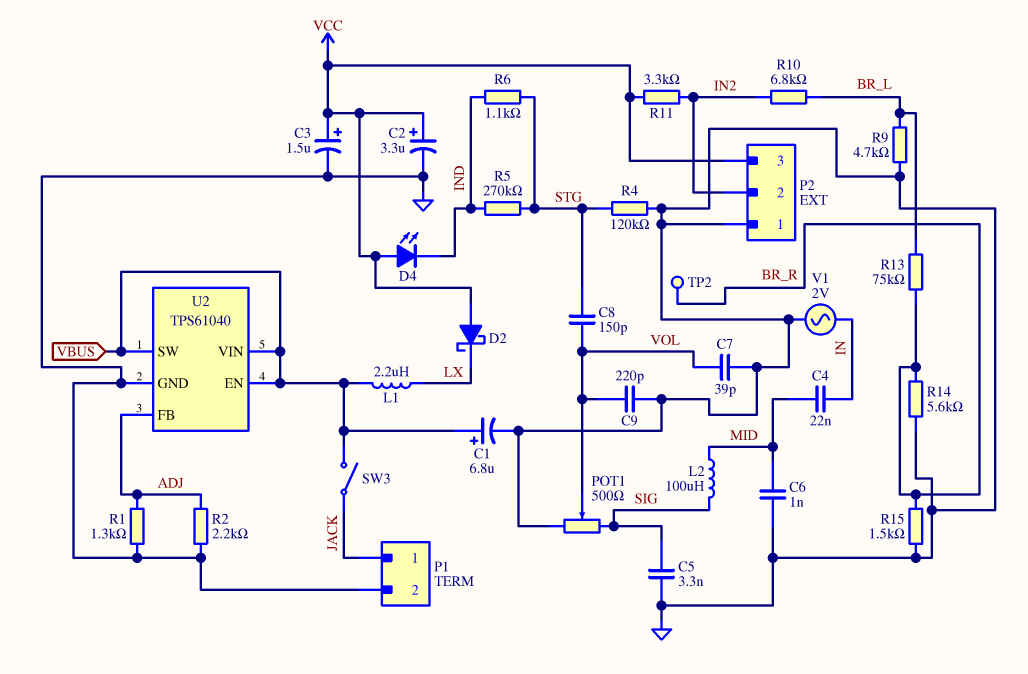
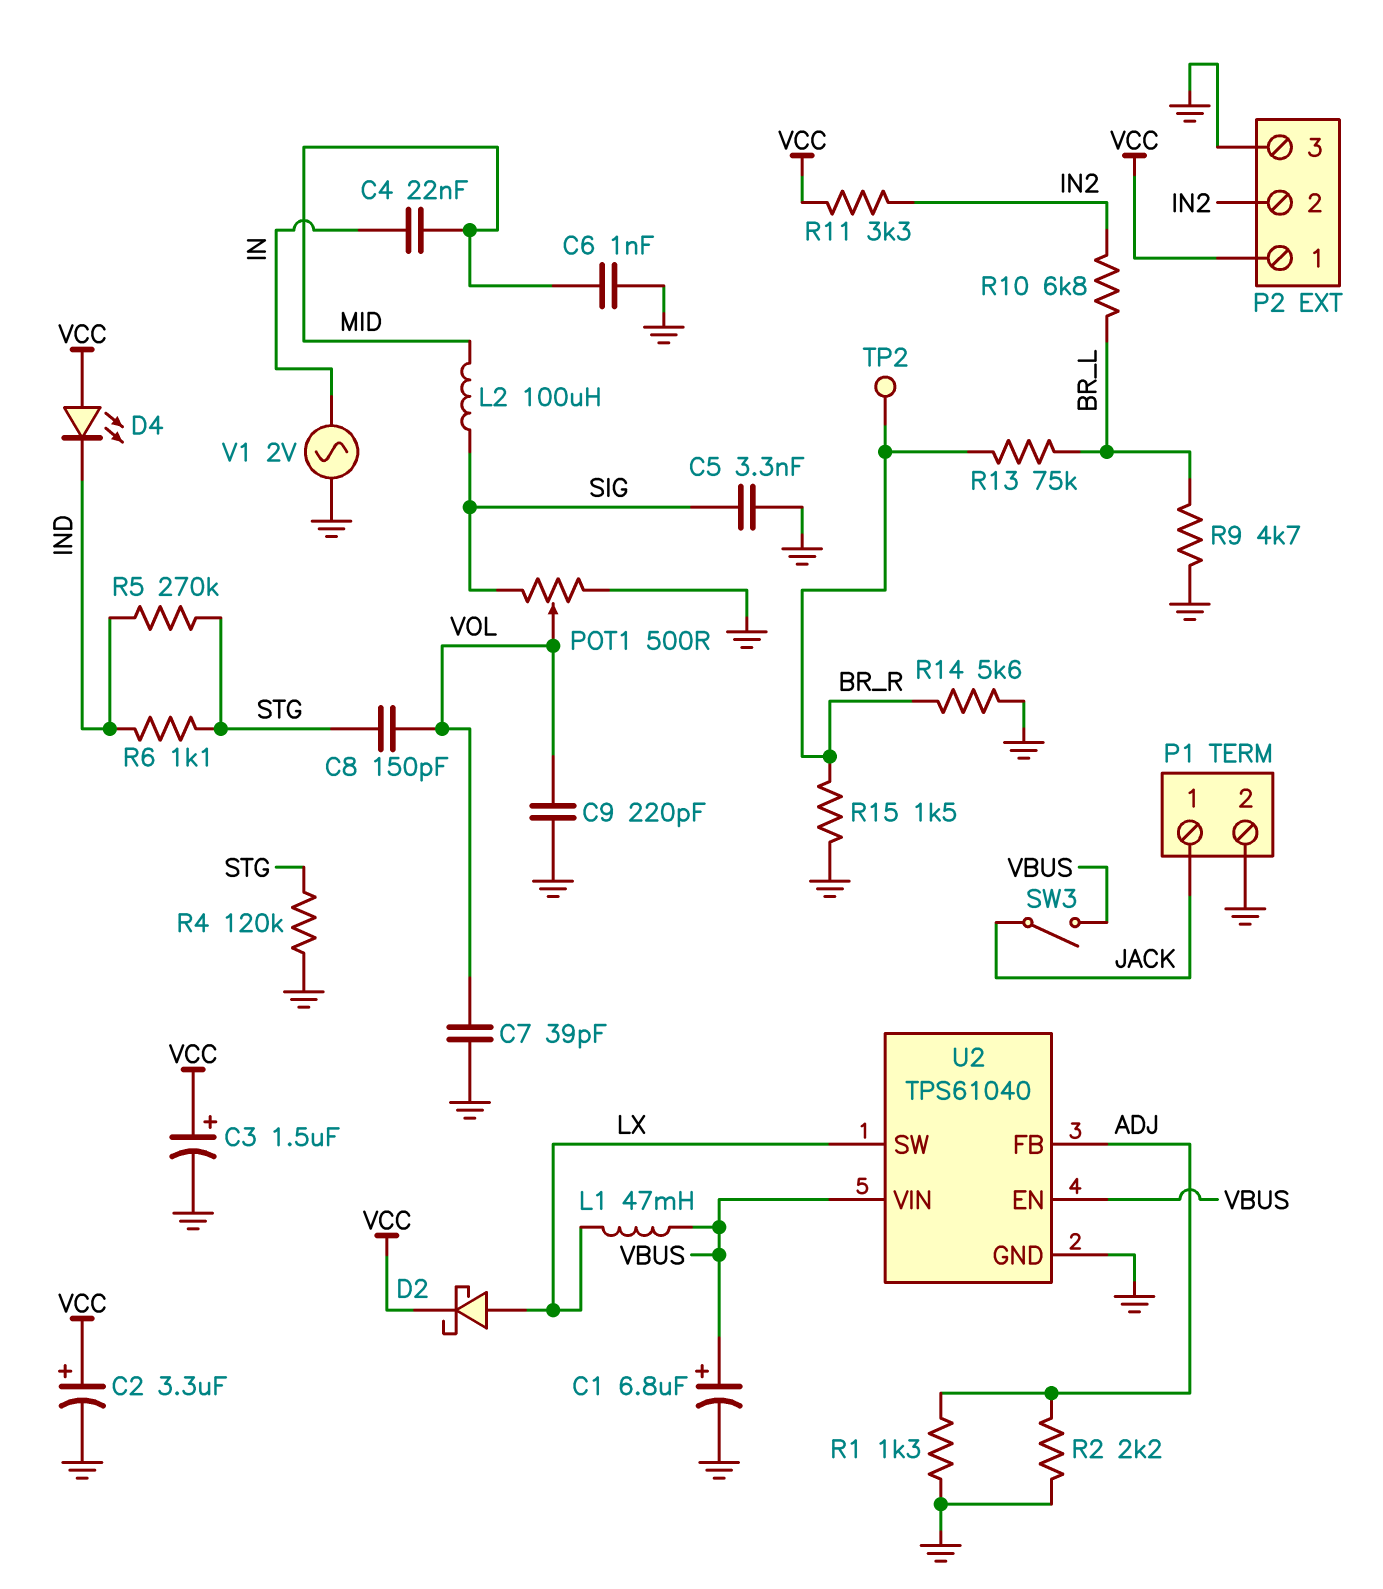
D2: schottky (A VCC, K LX) -> schottky (A LX, K VCC)
L1: 2.2uH (LX, VBUS) -> 47mH (LX, VBUS)
P2 pin 1: GND -> VCC
P2 pin 3: VCC -> GND
U2 pin SW: VBUS -> LX

